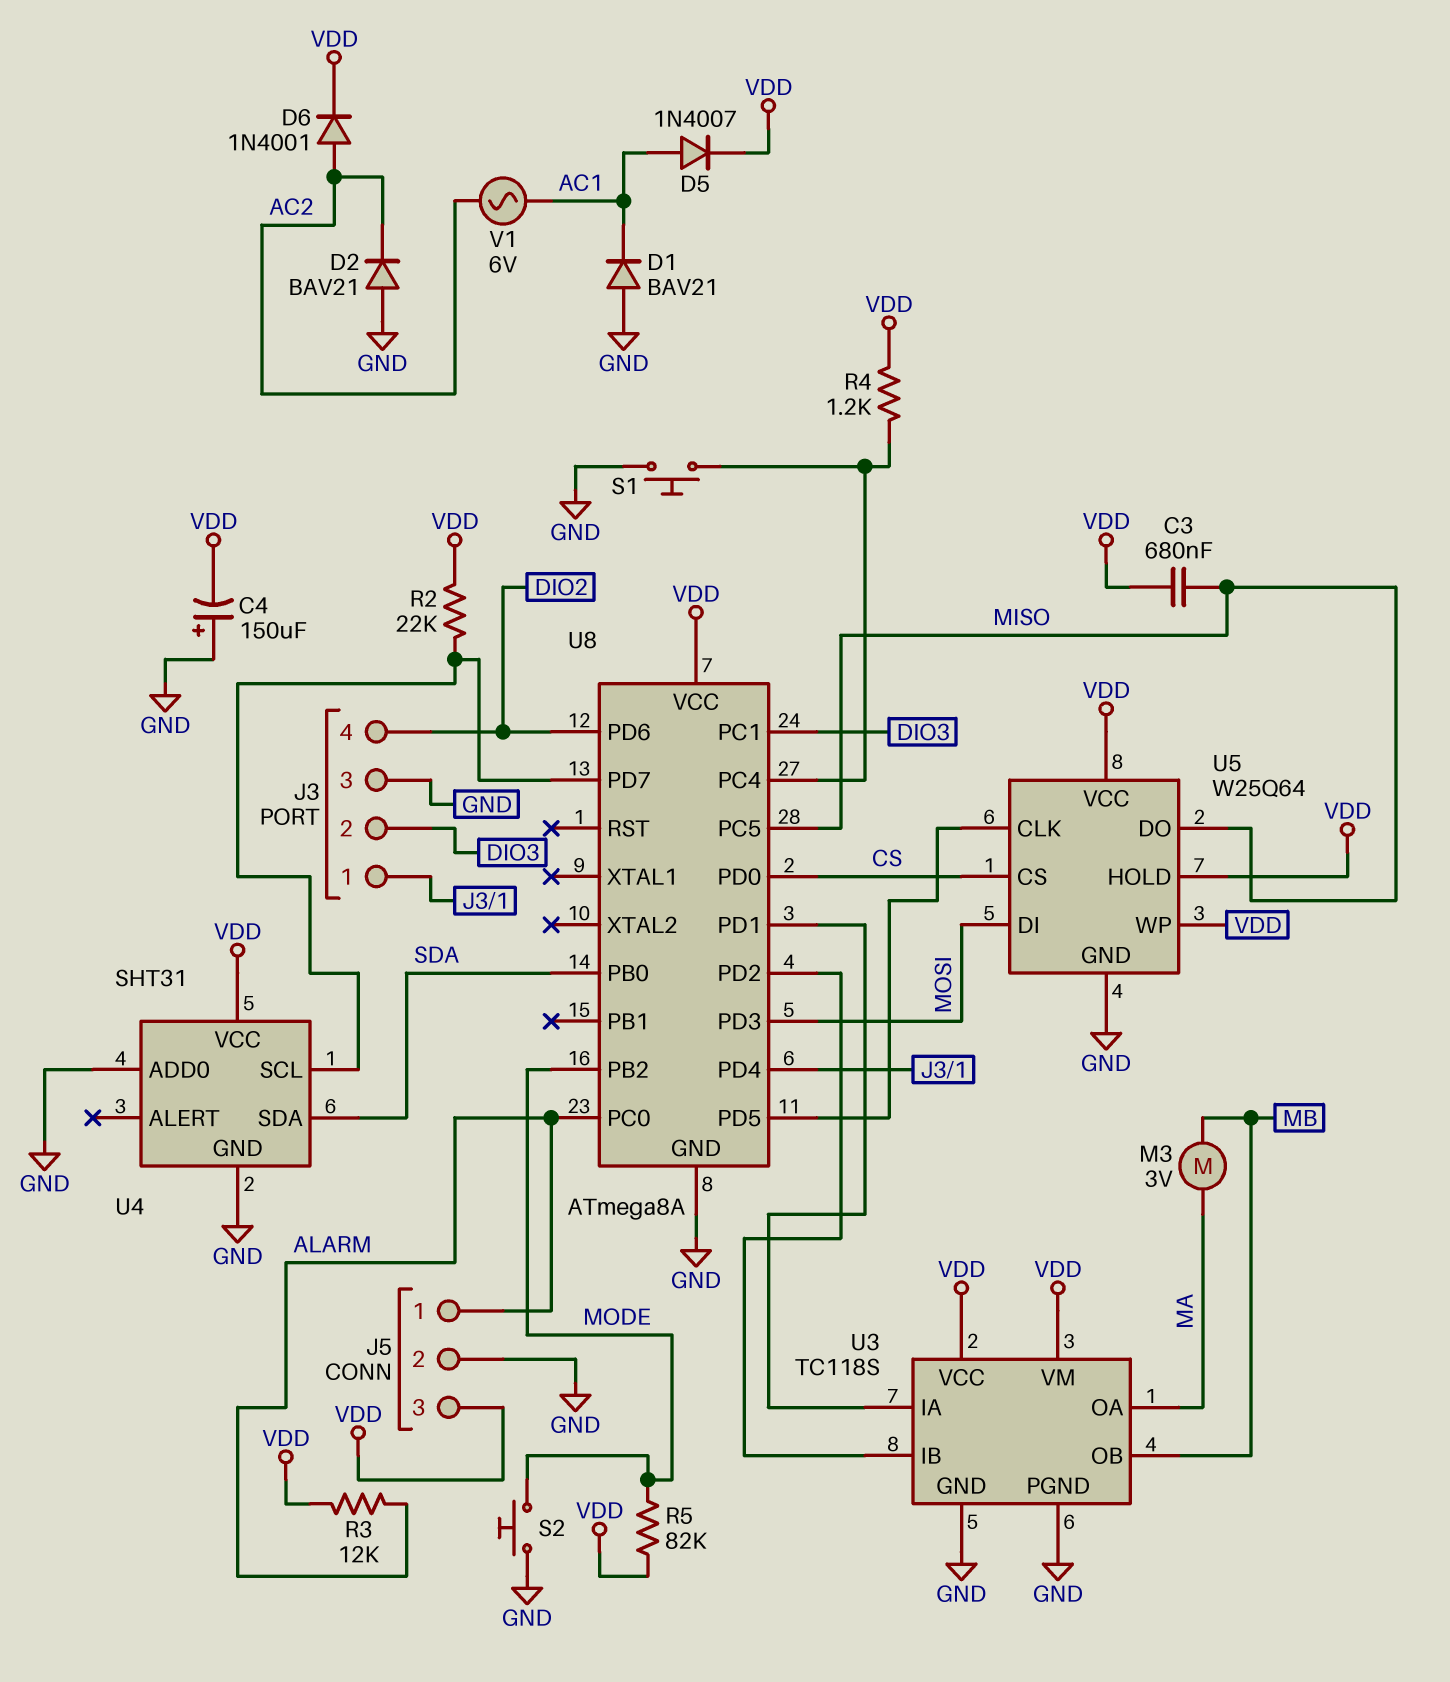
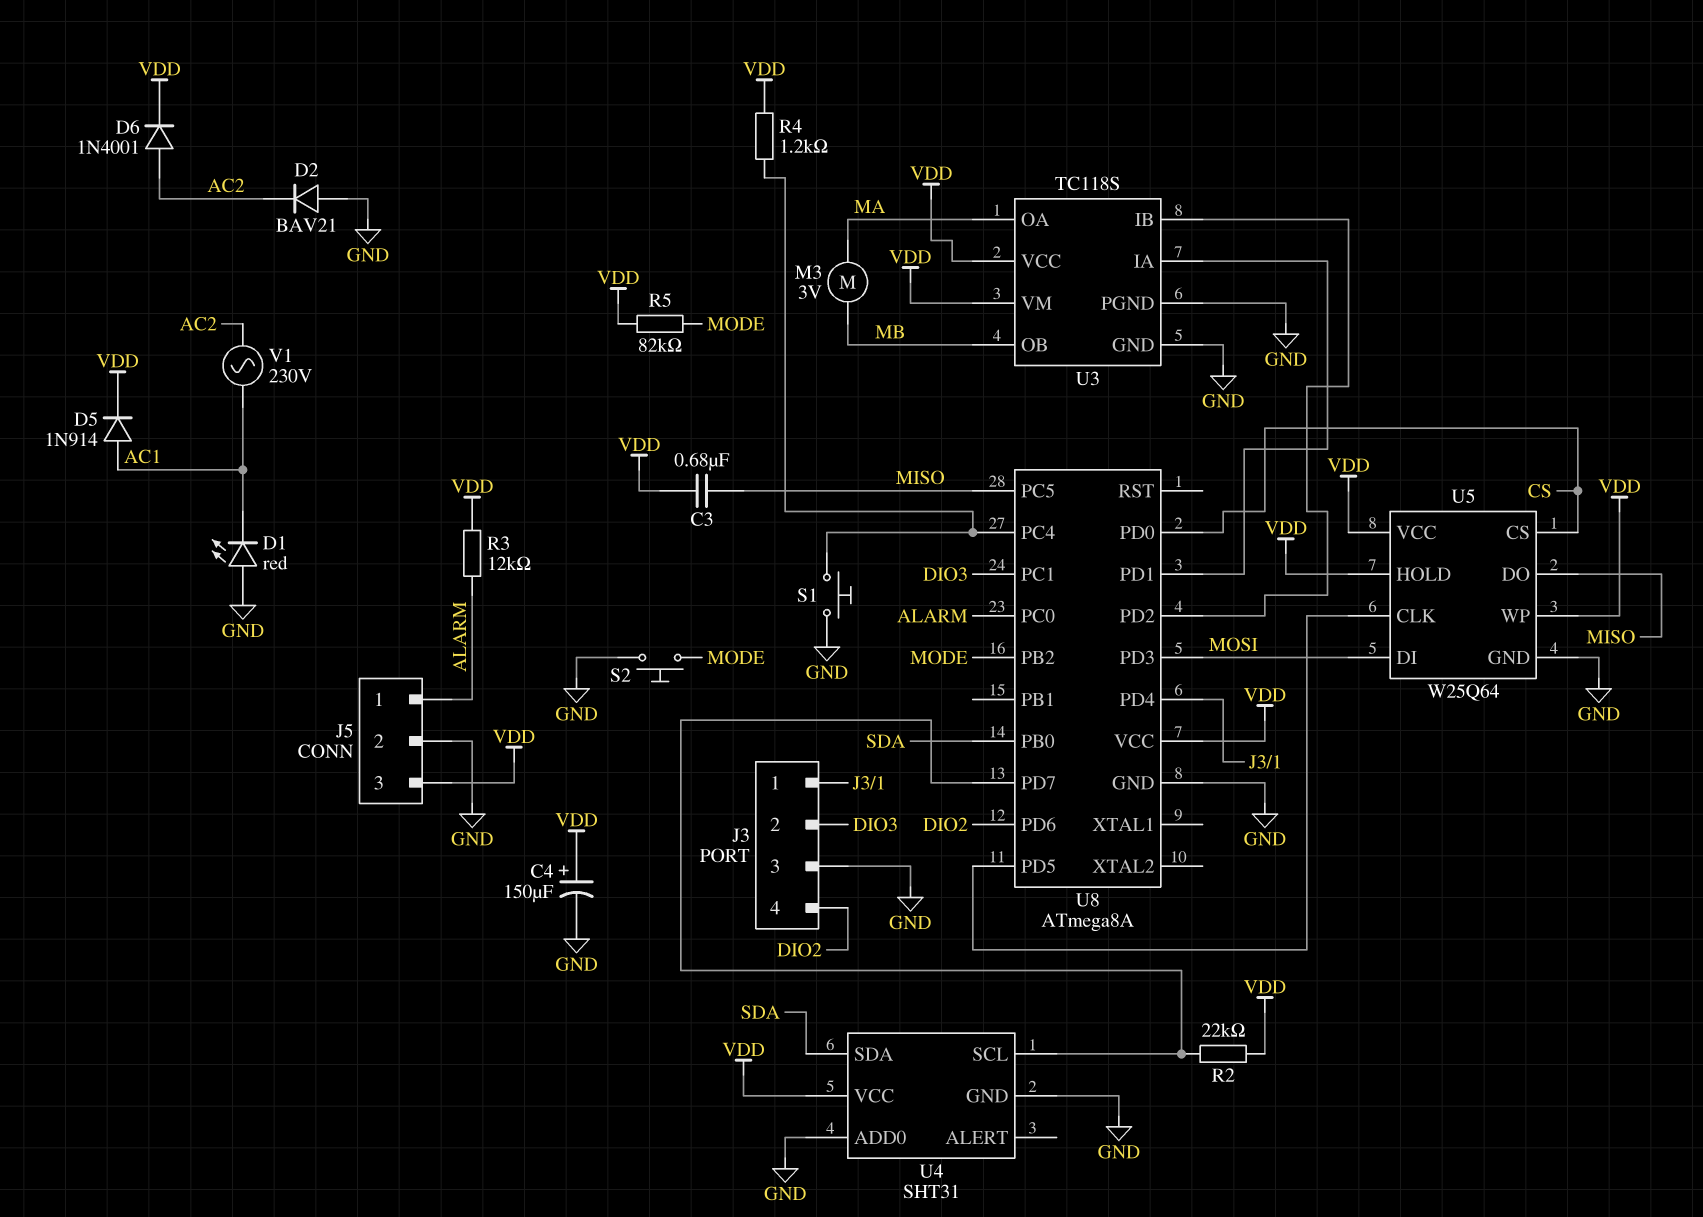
C4: 150uF (plus GND, minus VDD) -> 150uF (plus VDD, minus GND)
D1: diode BAV21 (A GND, K AC1) -> LED red (A GND, K AC1)
D5: diode 1N4007 (A AC1, K VDD) -> diode 1N914 (A AC1, K VDD)
V1: AC 6V (AC1, AC2) -> AC 230V (AC1, AC2)

